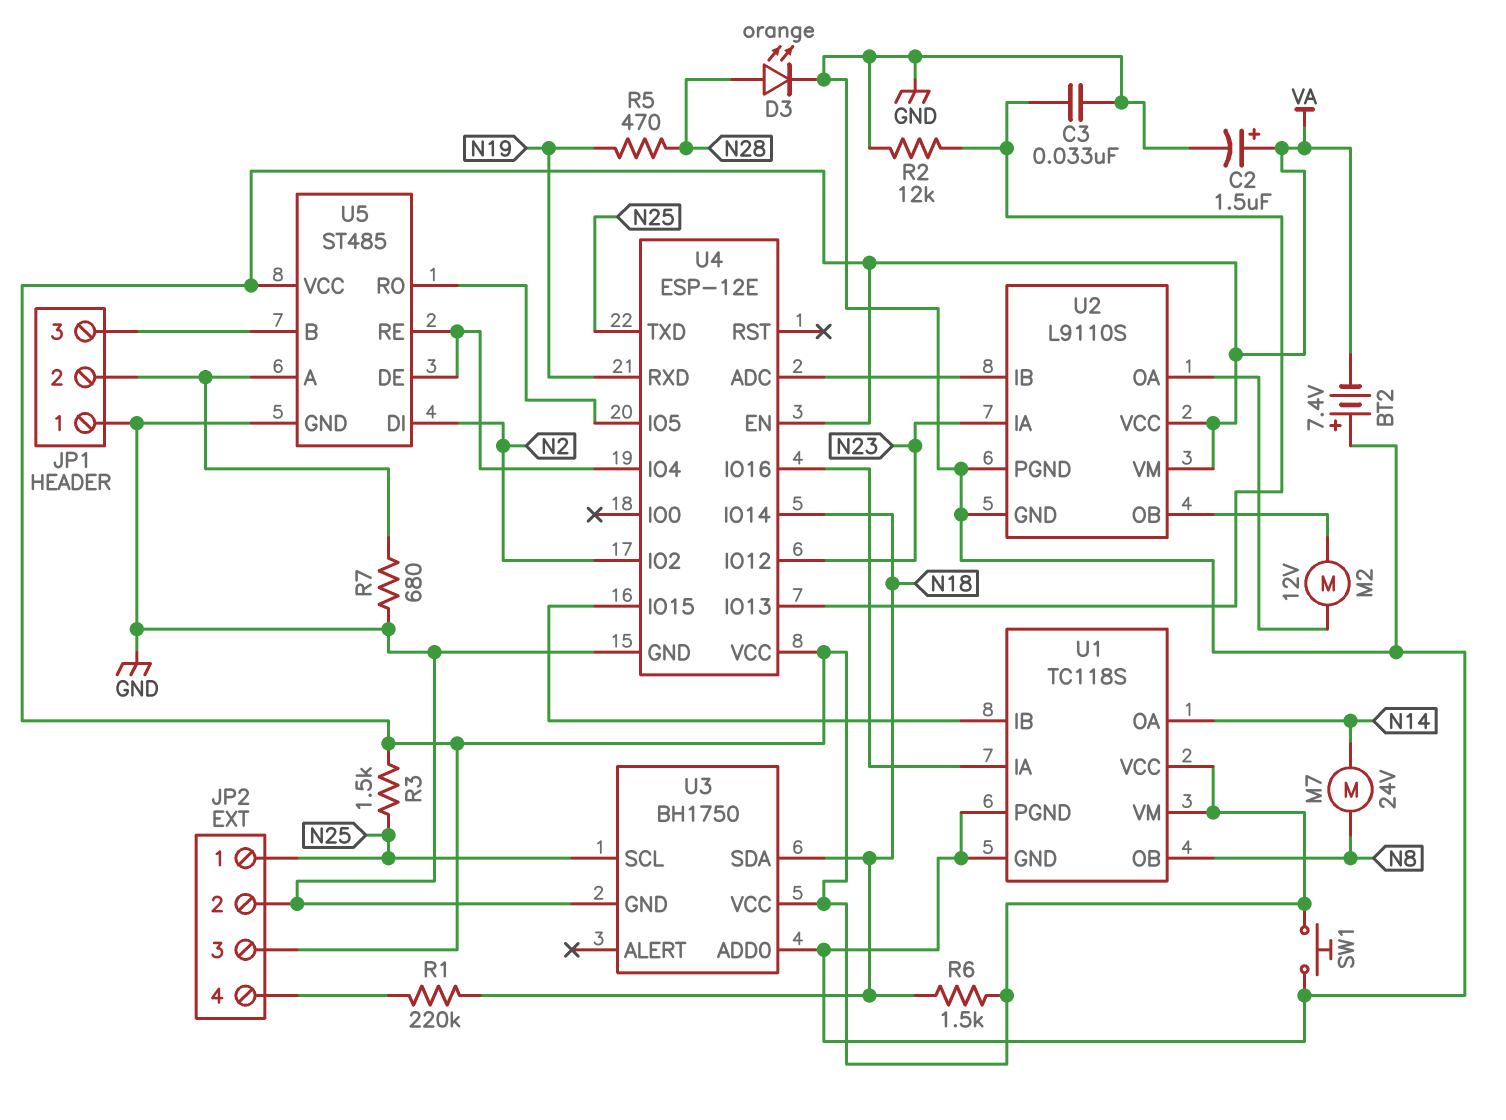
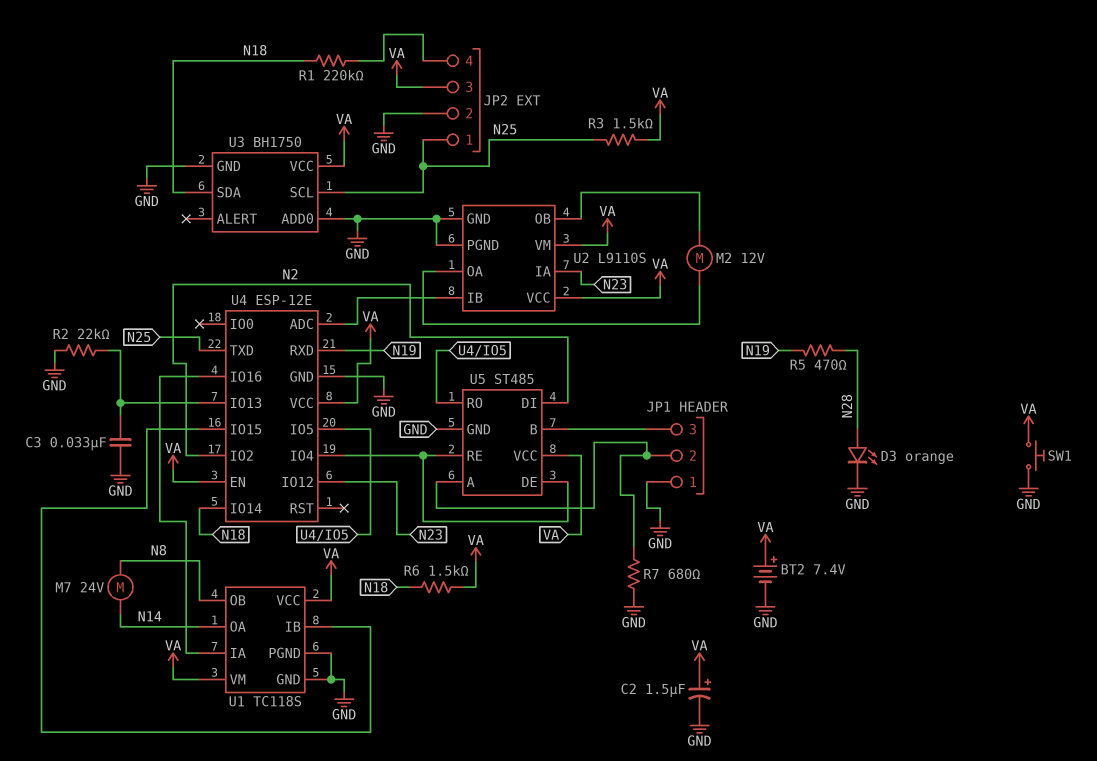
BT2: 7.4V (plus GND, minus VA) -> 7.4V (plus VA, minus GND)
R2: 12k (GND, U4/IO13) -> 22k (GND, U4/IO13)

